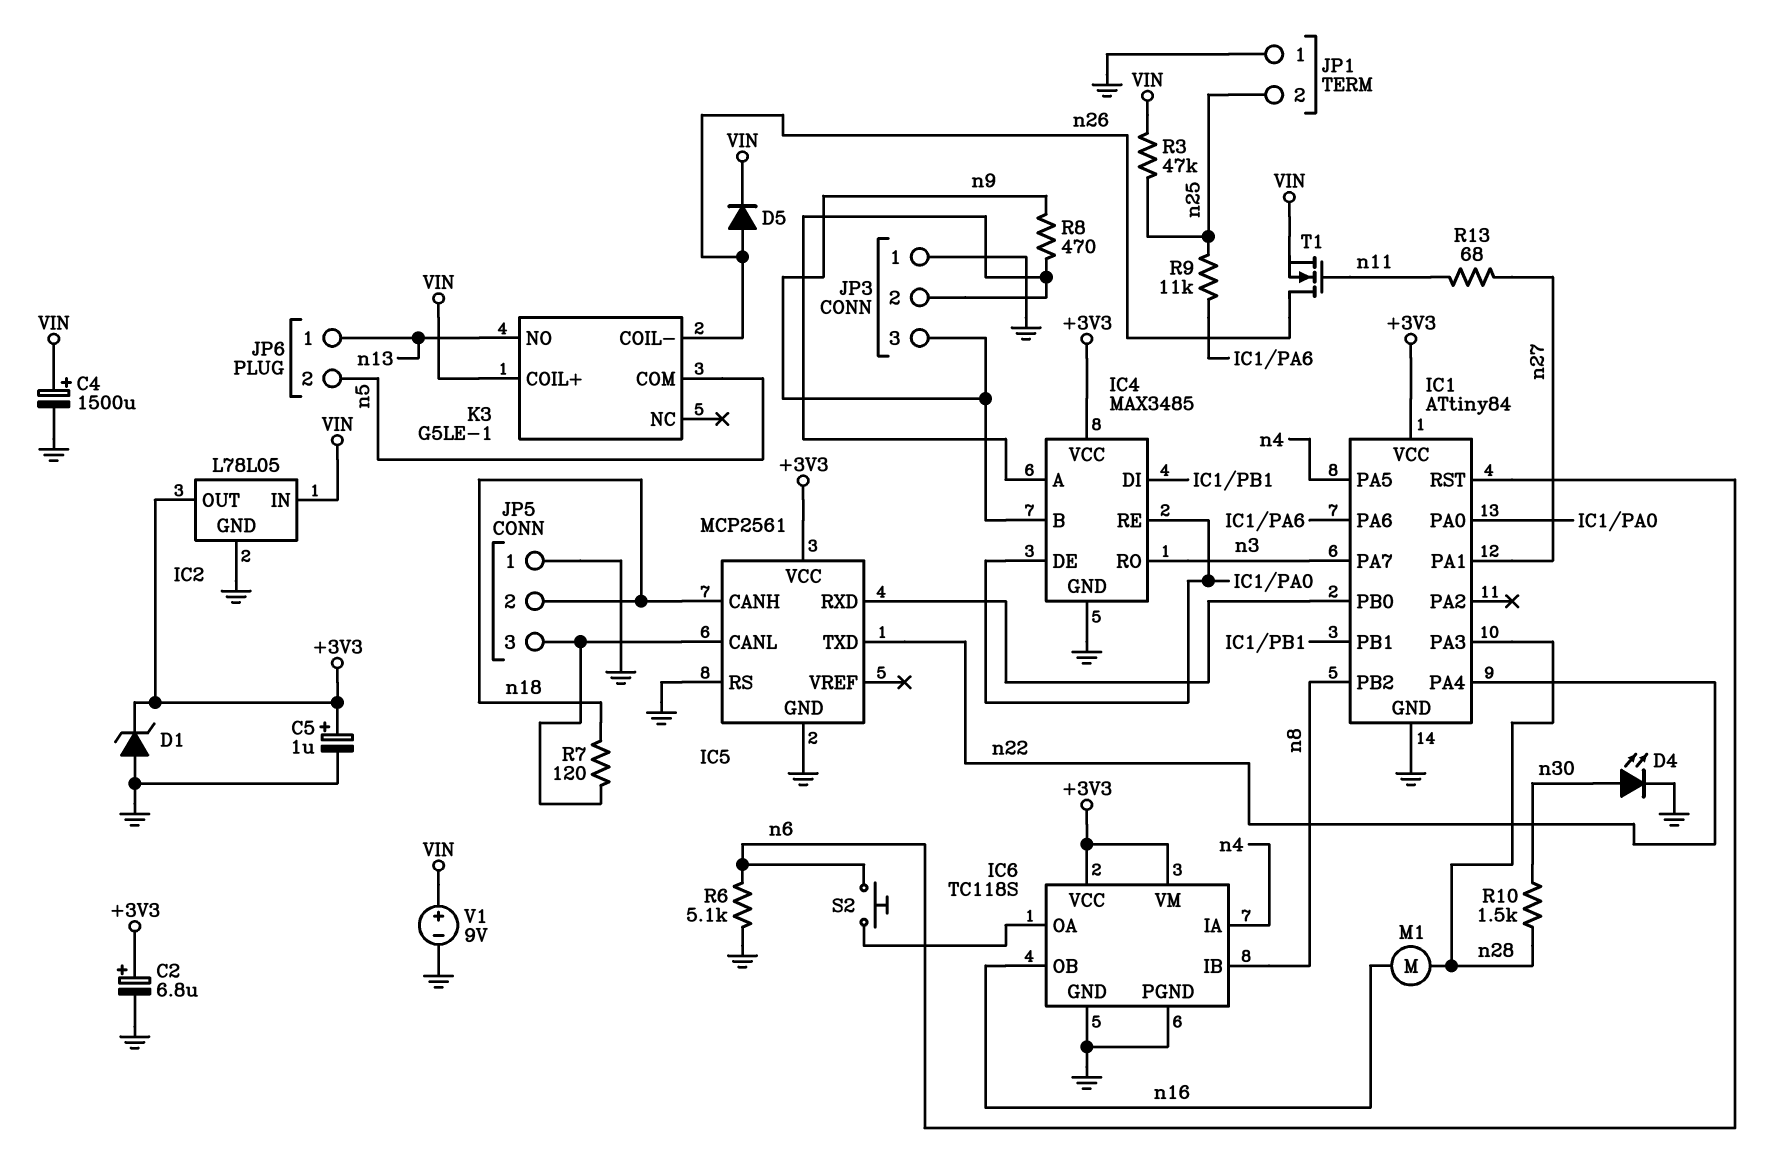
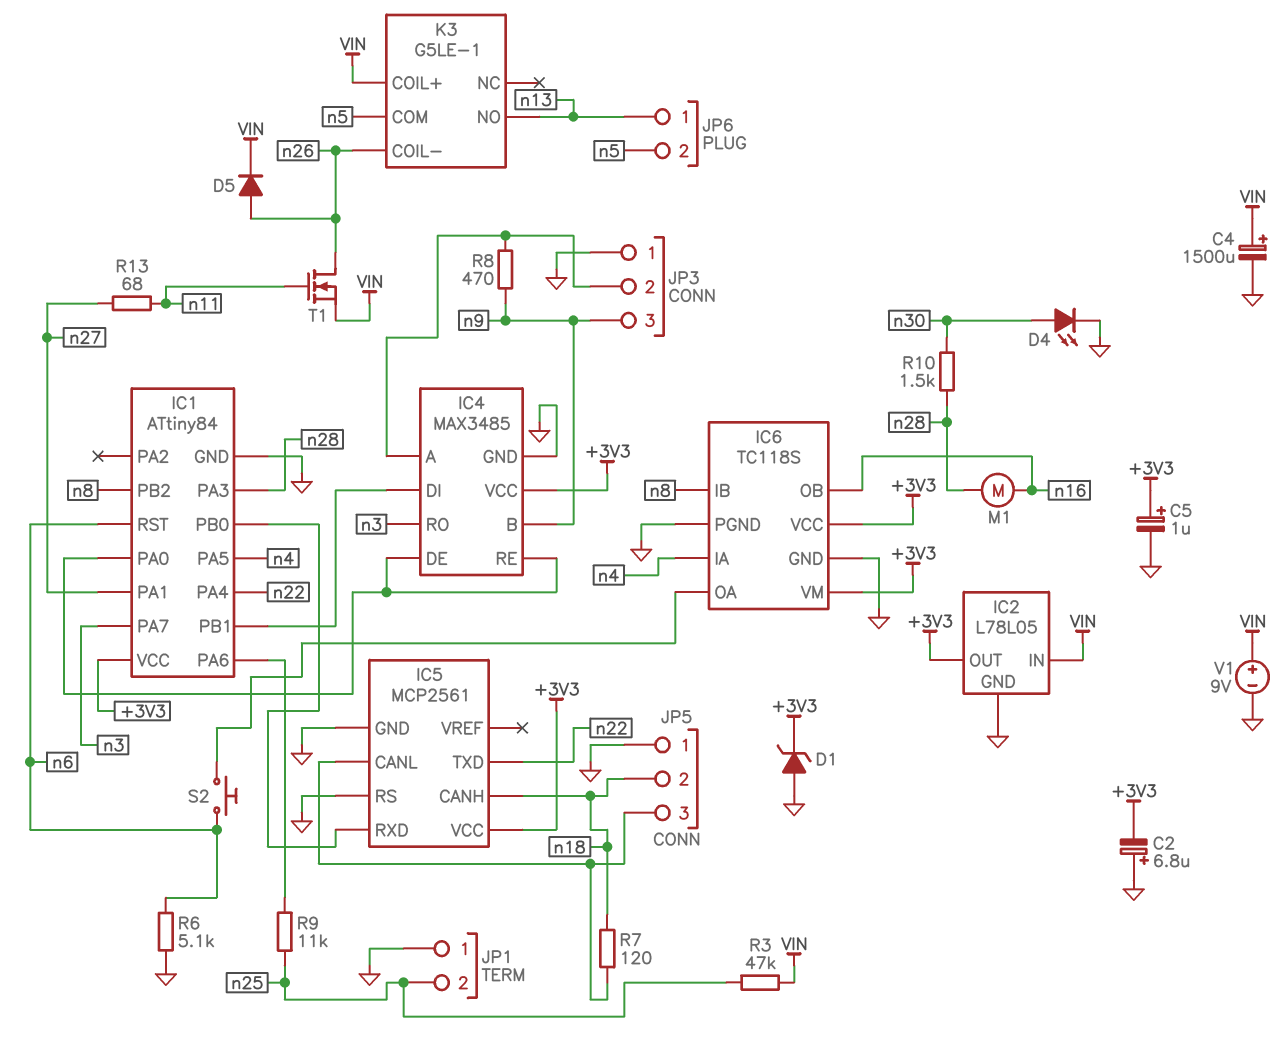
C2: 6.8uF (plus +3V3, minus GND) -> 6.8uF (plus GND, minus +3V3)

